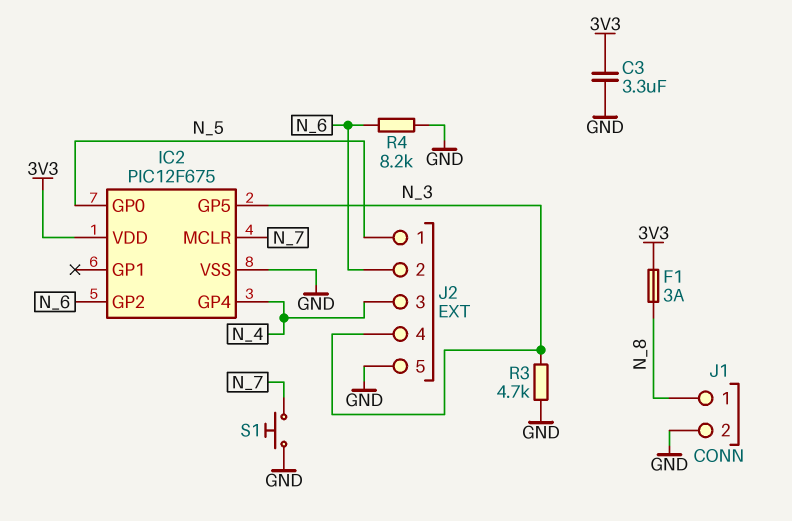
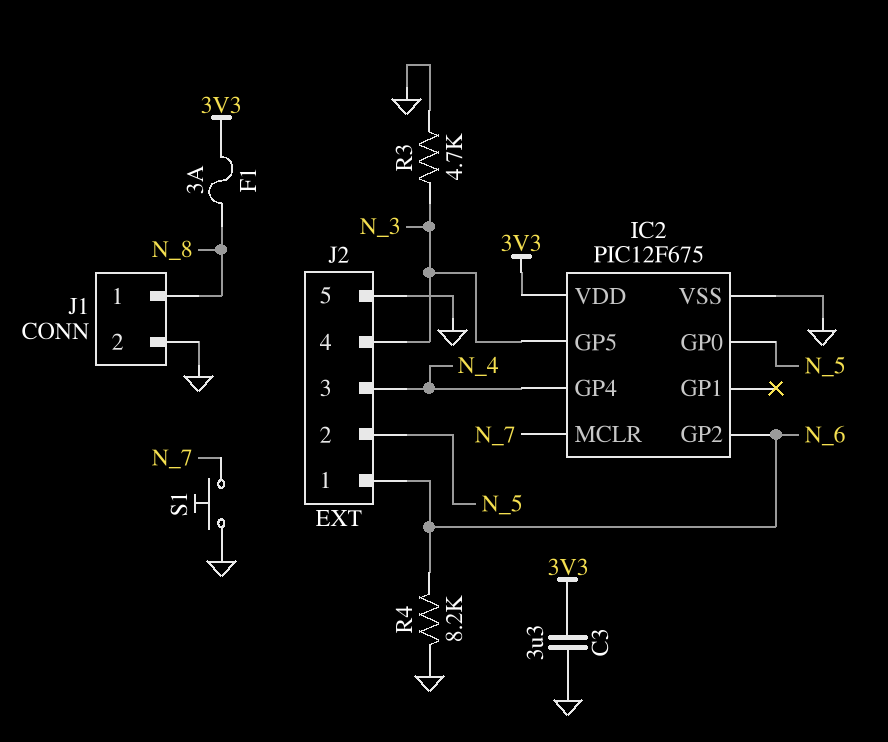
J2 pin 1: N_5 -> N_6
J2 pin 2: N_6 -> N_5

